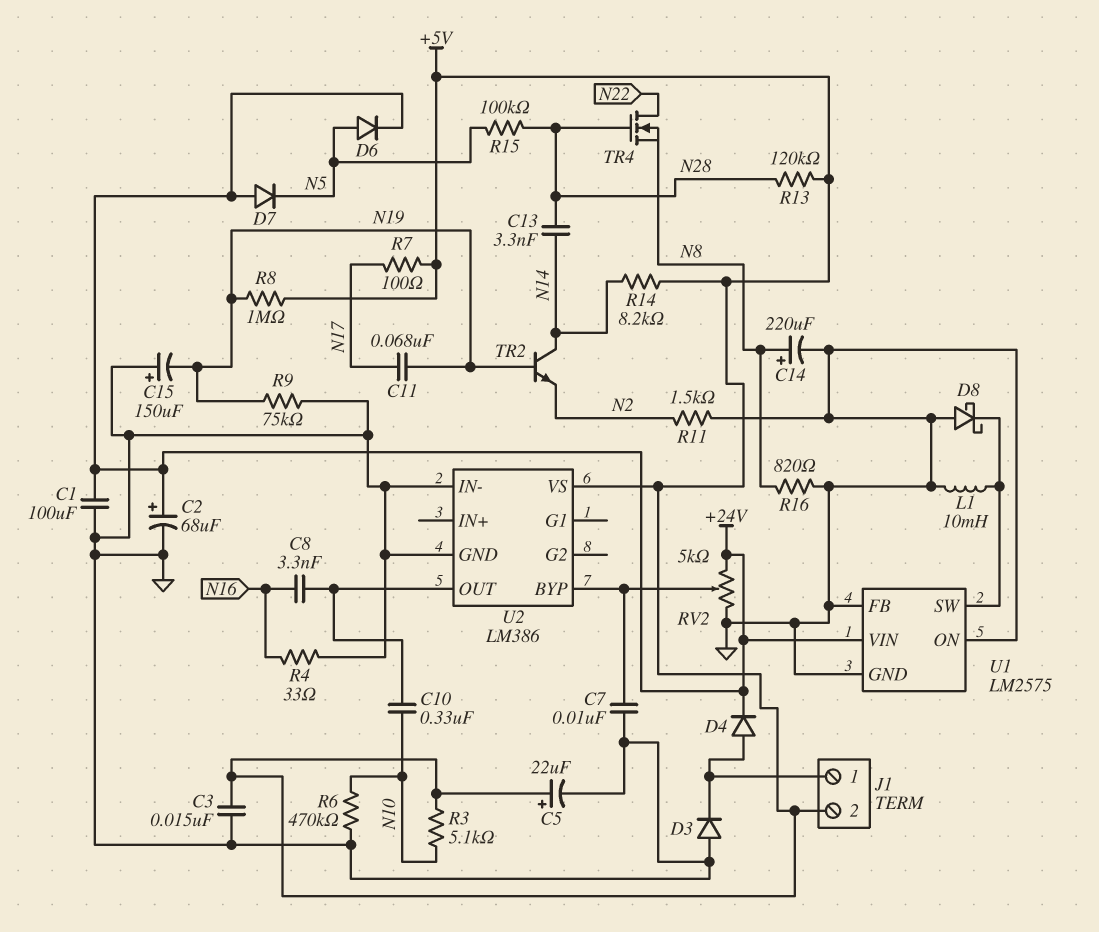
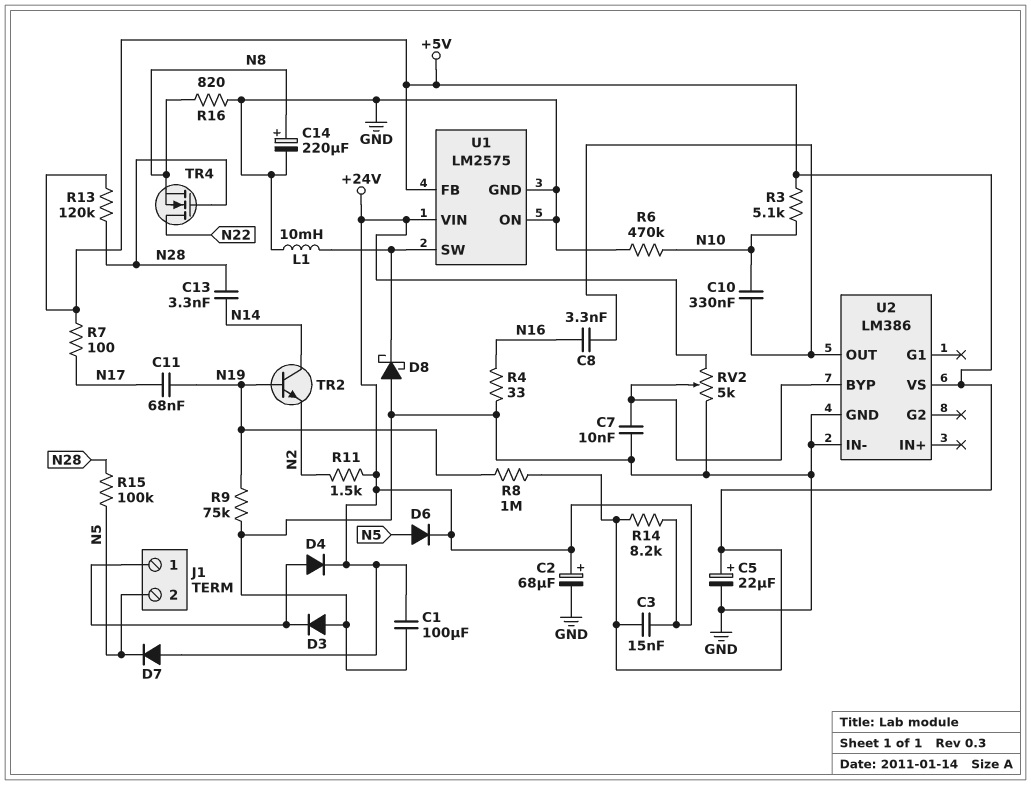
C3: 15nF (+5V, GND) -> 15nF (+5V, +24V)
C15: 150uF (plus GND, minus N19) -> none
J1 pin 2: +5V -> N5
R11: 1.5k (GND, N2) -> 1.5k (+24V, N2)
R14: 8.2k (+5V, N14) -> 8.2k (+5V, +24V)
U1 pin FB: GND -> +5V

